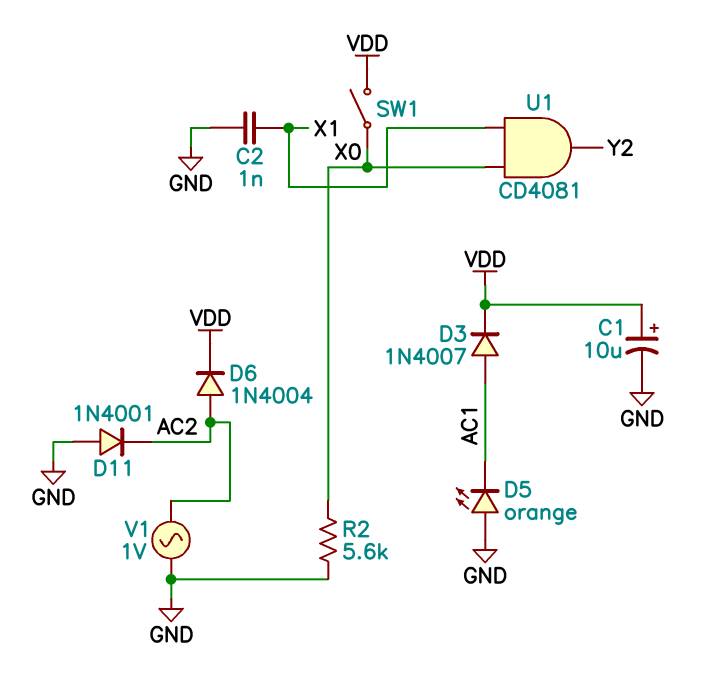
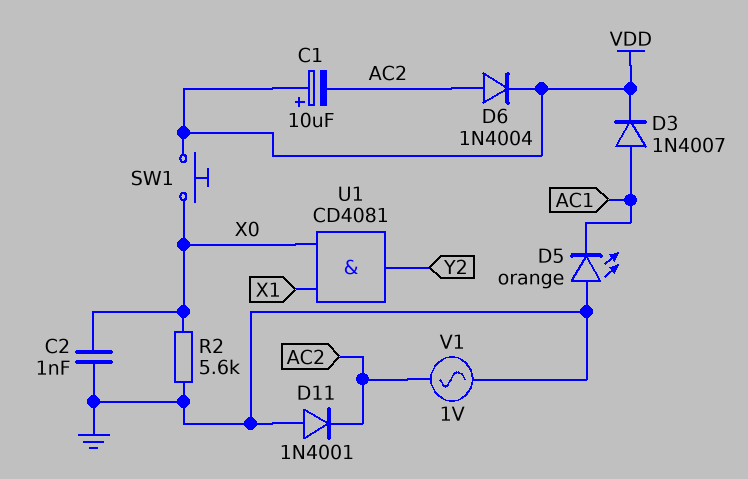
C1: 10uF (plus VDD, minus GND) -> 10uF (plus VDD, minus AC2)
C2: 1nF (GND, X1) -> 1nF (GND, X0)
SW1: switch (VDD, X0) -> button (VDD, X0)

